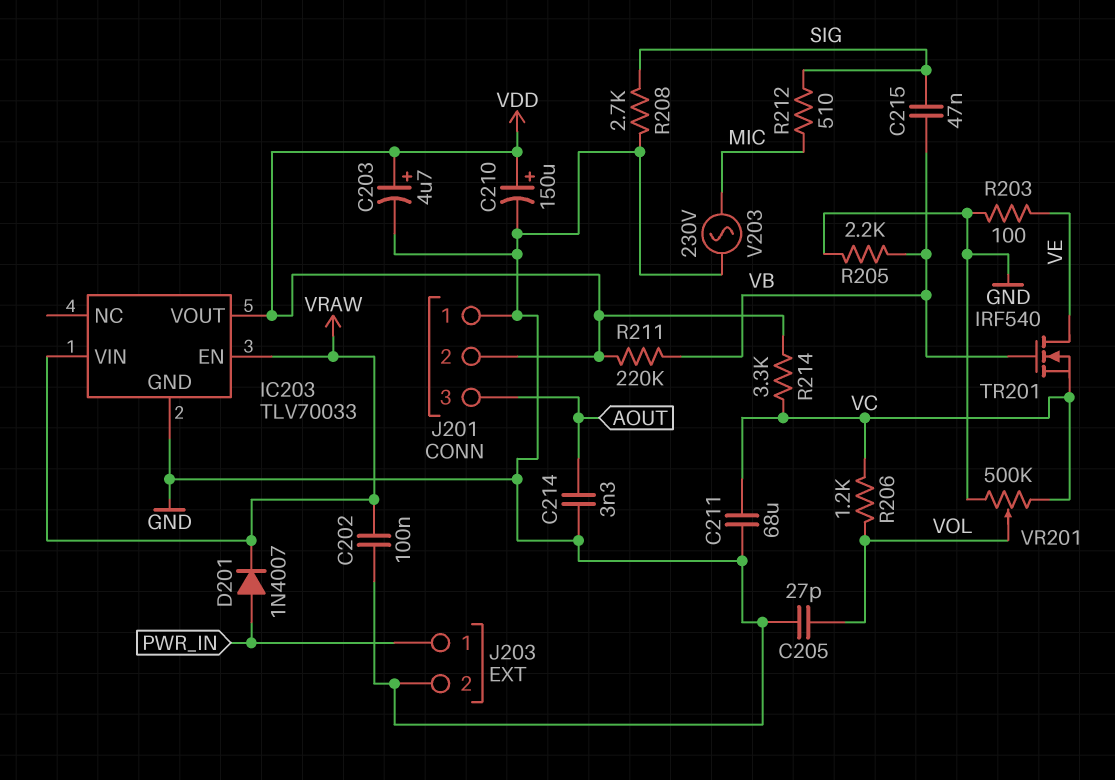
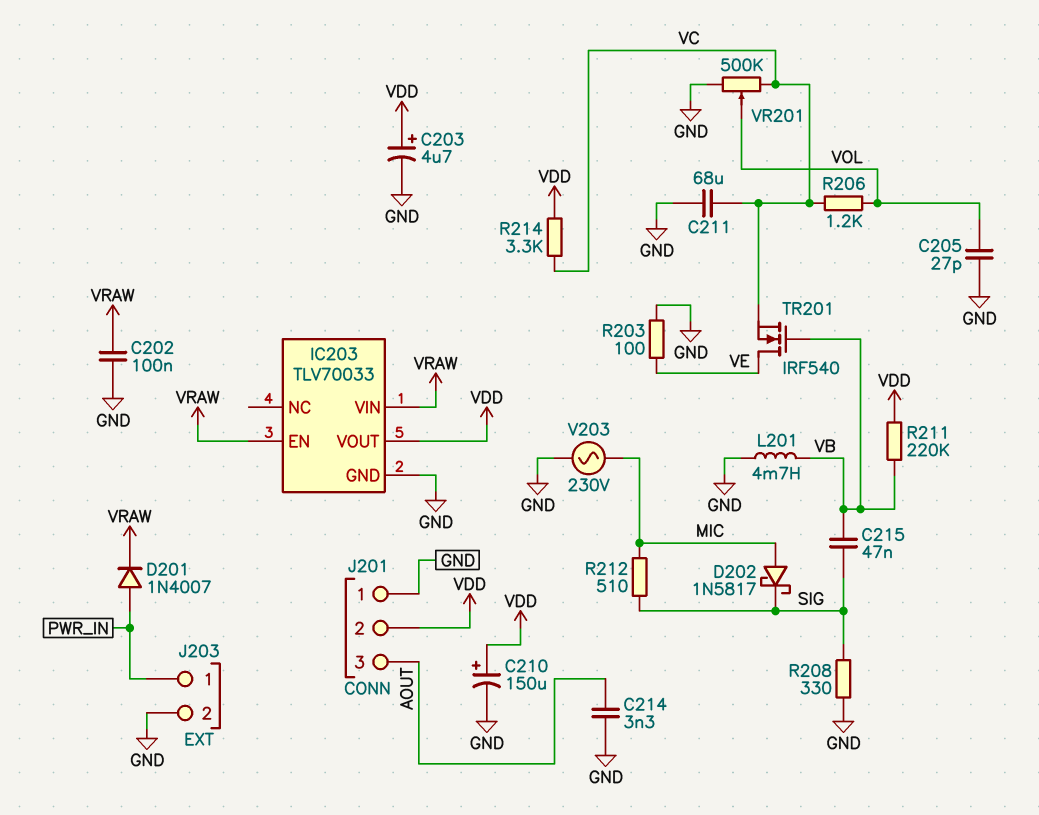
D202: none -> schottky 1N5817 (A MIC, K SIG)
L201: none -> 4.7mH (GND, VB)
R205: 2.2k (GND, VB) -> none
R208: 2.7k (GND, SIG) -> 330 (GND, SIG)

